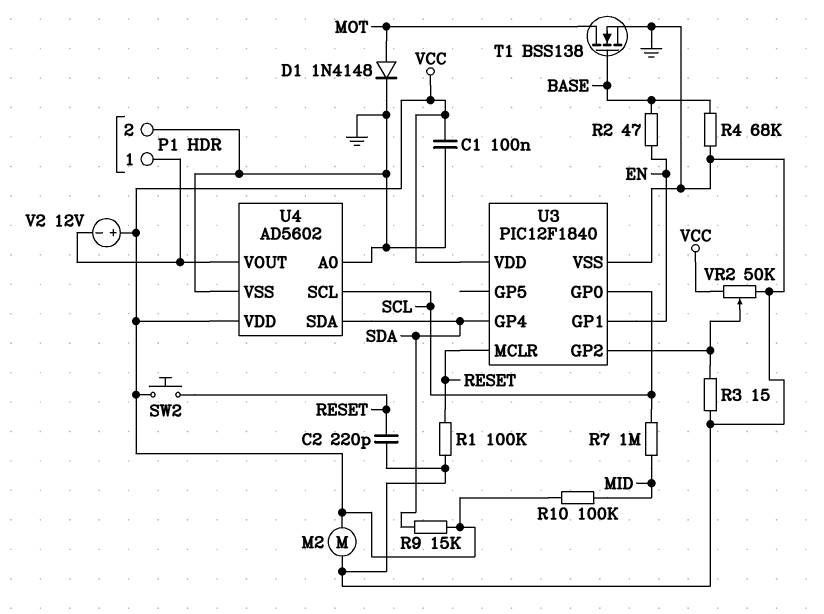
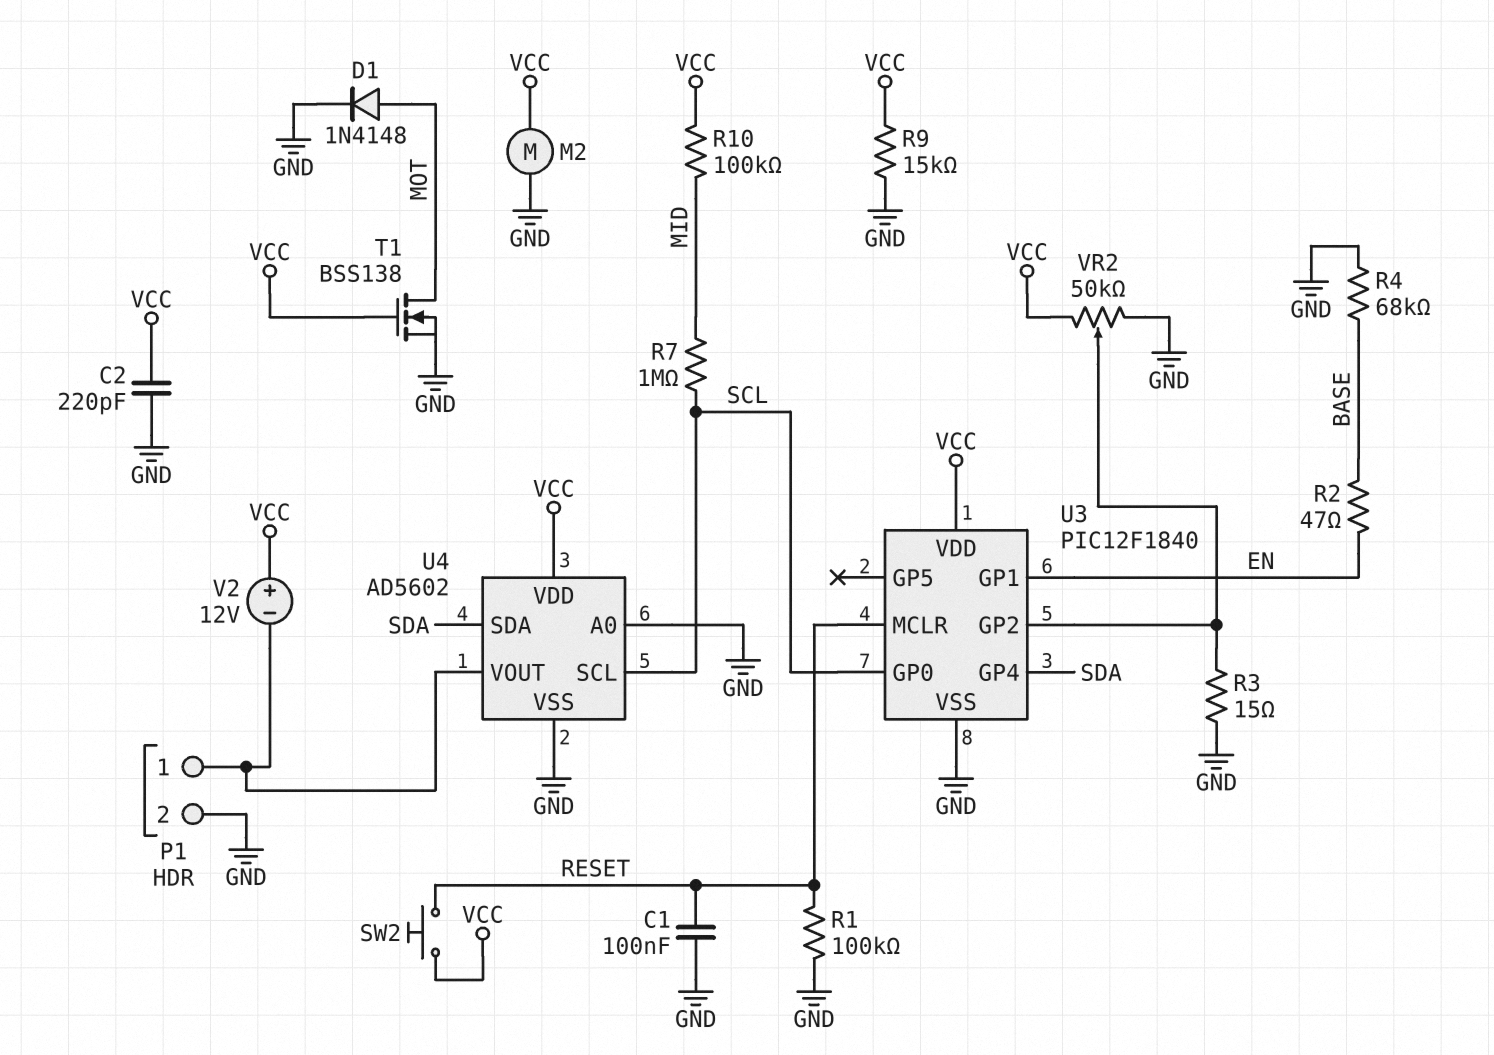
C1: 100nF (GND, VCC) -> 100nF (GND, RESET)
C2: 220pF (GND, RESET) -> 220pF (GND, VCC)
R9: 15k (SDA, VCC) -> 15k (GND, VCC)
T1: NMOS BSS138 (G BASE, D MOT, S GND) -> NMOS BSS138 (G VCC, D MOT, S GND)

